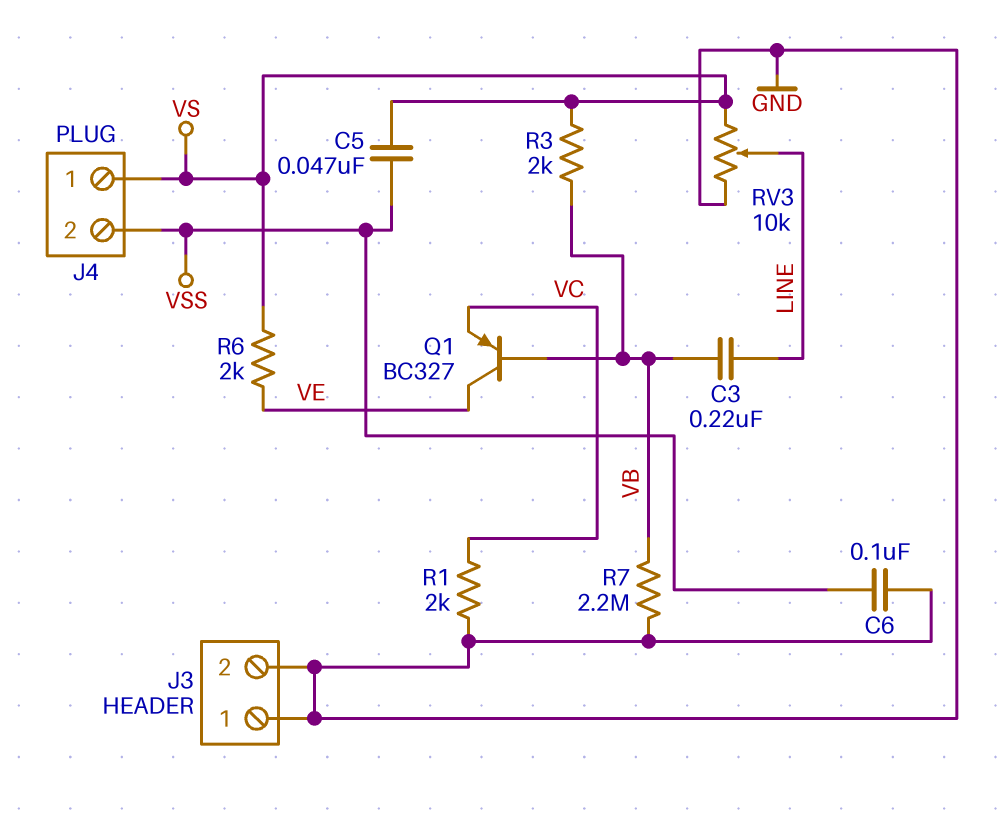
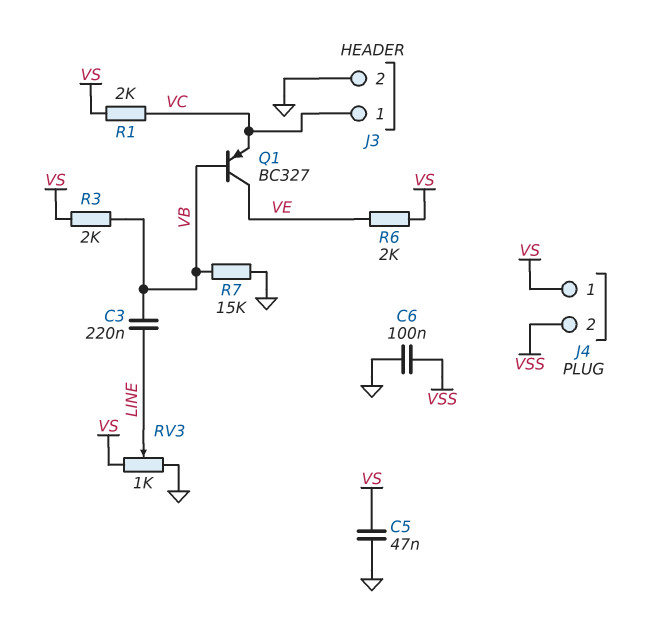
C5: 47nF (VS, VSS) -> 47nF (GND, VS)
J3 pin 1: GND -> VC
R1: 2k (GND, VC) -> 2k (VC, VS)
R7: 2.2M (GND, VB) -> 15k (GND, VB)
RV3: 10k (GND, VS, wiper LINE) -> 1k (GND, VS, wiper LINE)

